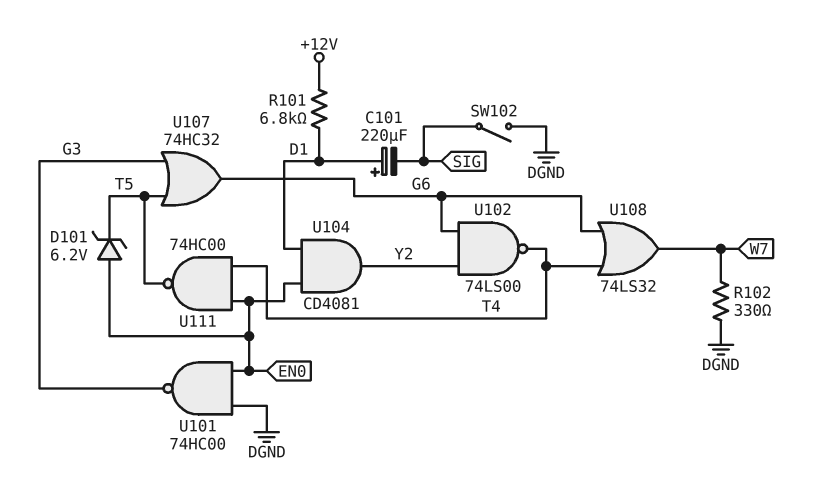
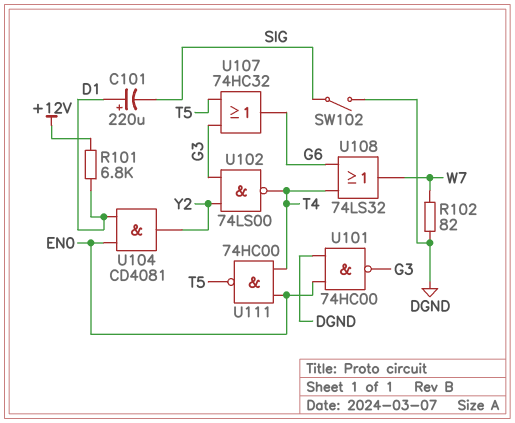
D101: zener 6.2V (A EN0, K T5) -> none
R102: 330 (DGND, W7) -> 82 (DGND, W7)
U102: NAND 74LS00 (in G6, in Y2, out T4) -> NAND 74LS00 (in G3, in Y2, out T4)

